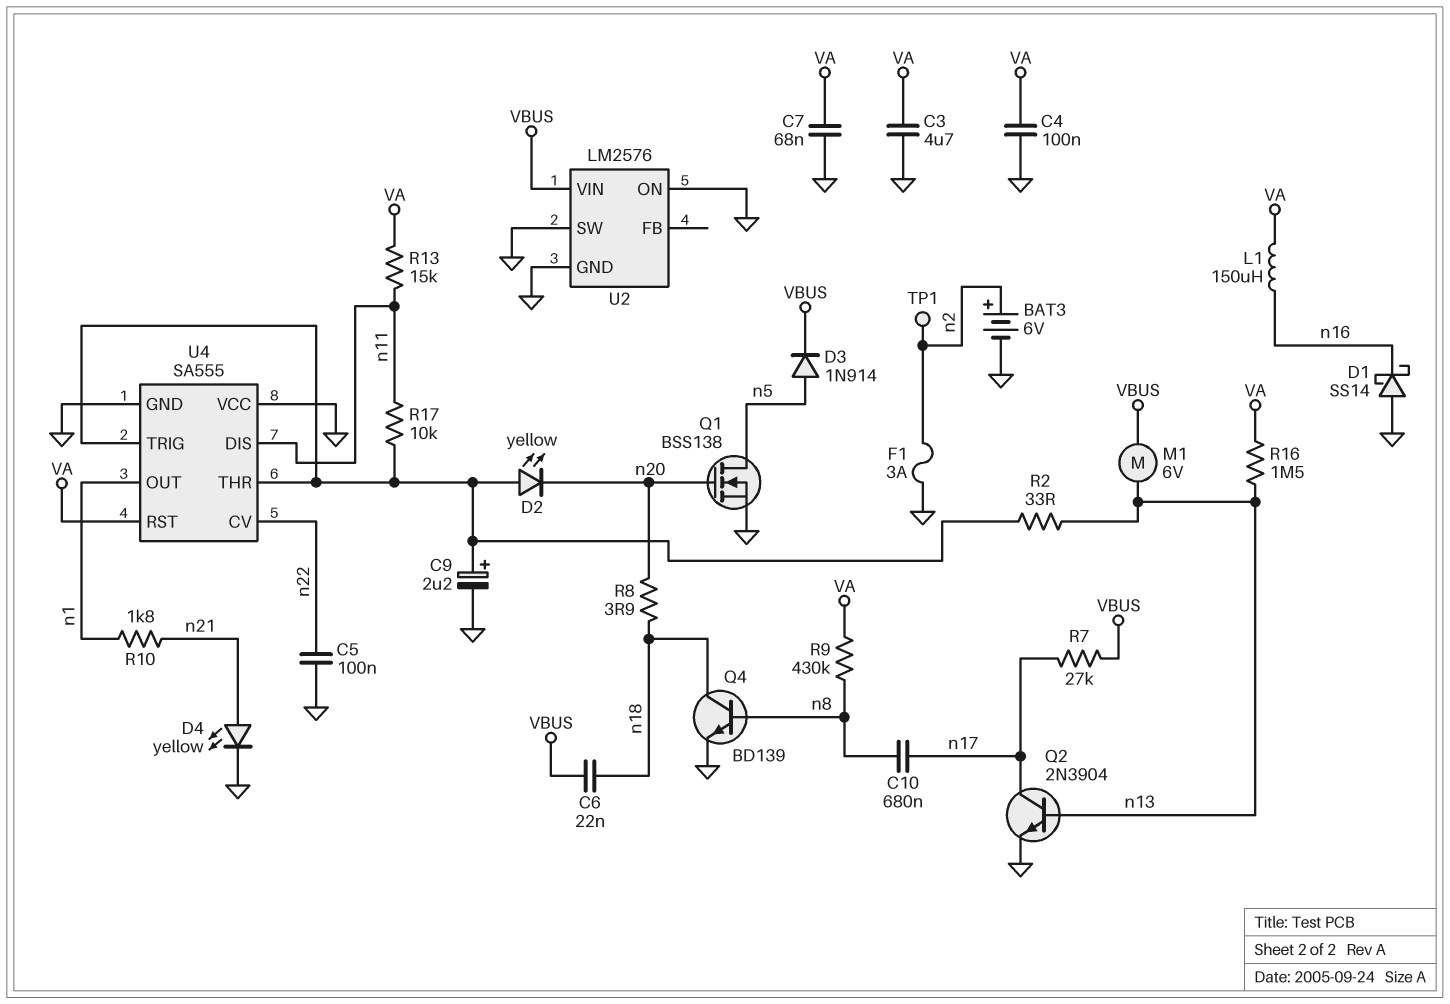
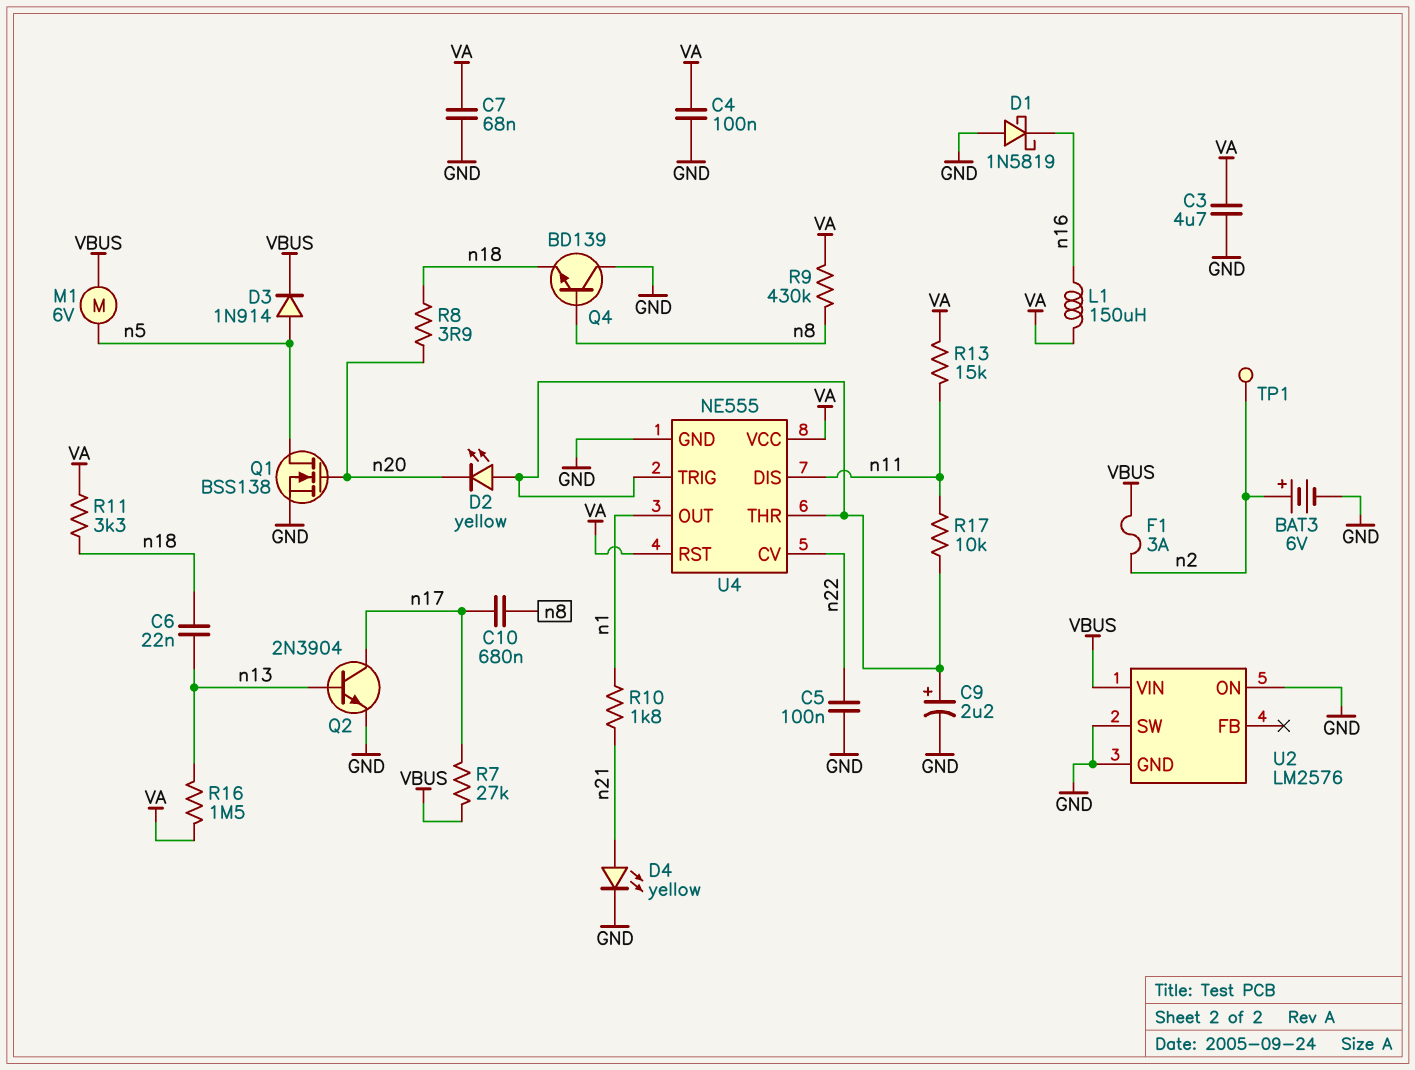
C6: 22nF (VBUS, n18) -> 22nF (n13, n18)
D1: schottky SS14 (A GND, K n16) -> schottky 1N5819 (A GND, K n16)
F1: 3A (GND, n2) -> 3A (VBUS, n2)
M1: motor 6V (VBUS, n13) -> motor 6V (VBUS, n5)
Q4: NPN BD139 (B n8, C n18, E GND) -> NPN BD139 (B n8, C GND, E n18)
R2: 33 (U4/THR, n13) -> none
R11: none -> 3.3k (VA, n18)
U4: SA555 -> NE555
U4 pin VCC: GND -> VA

